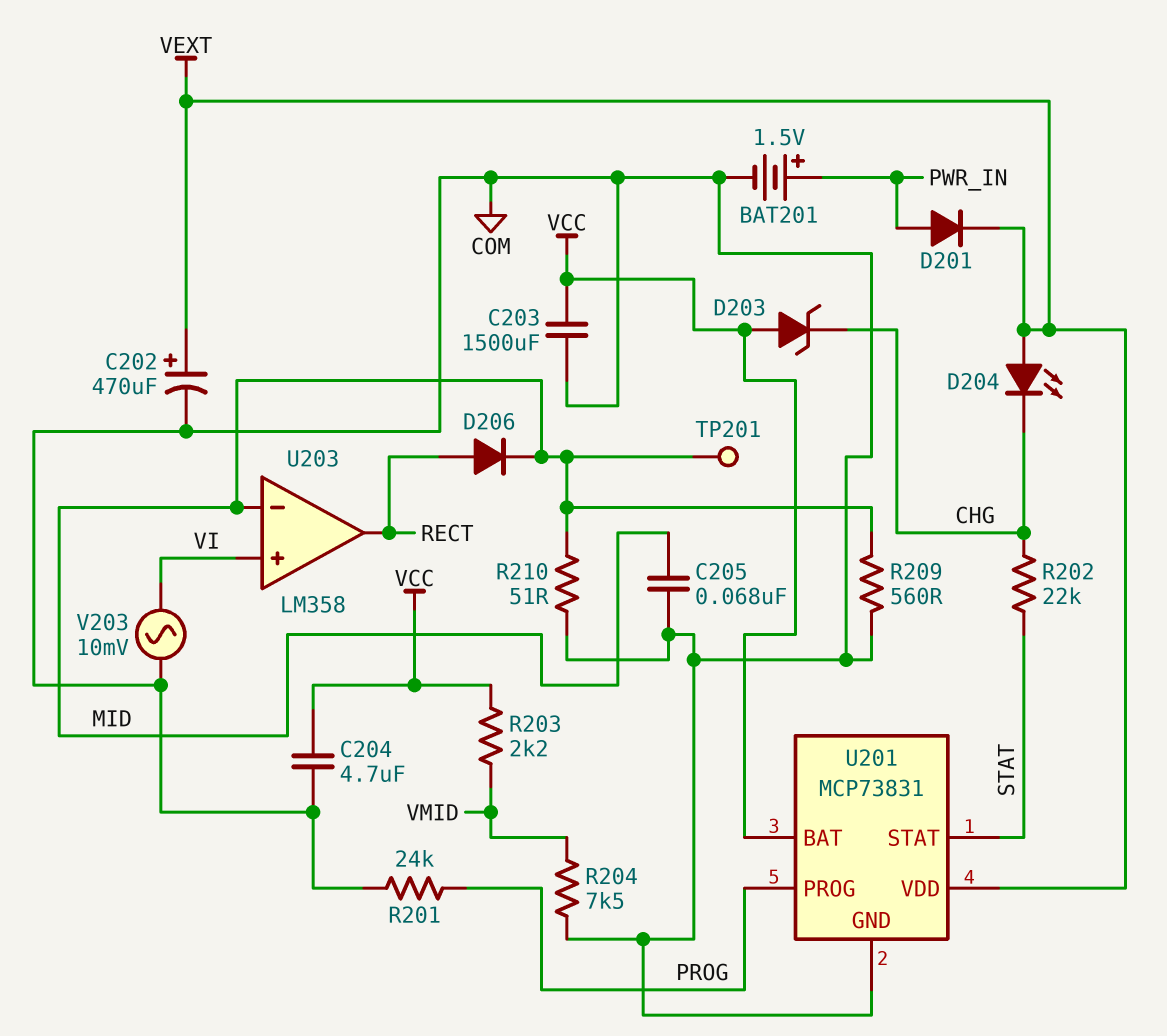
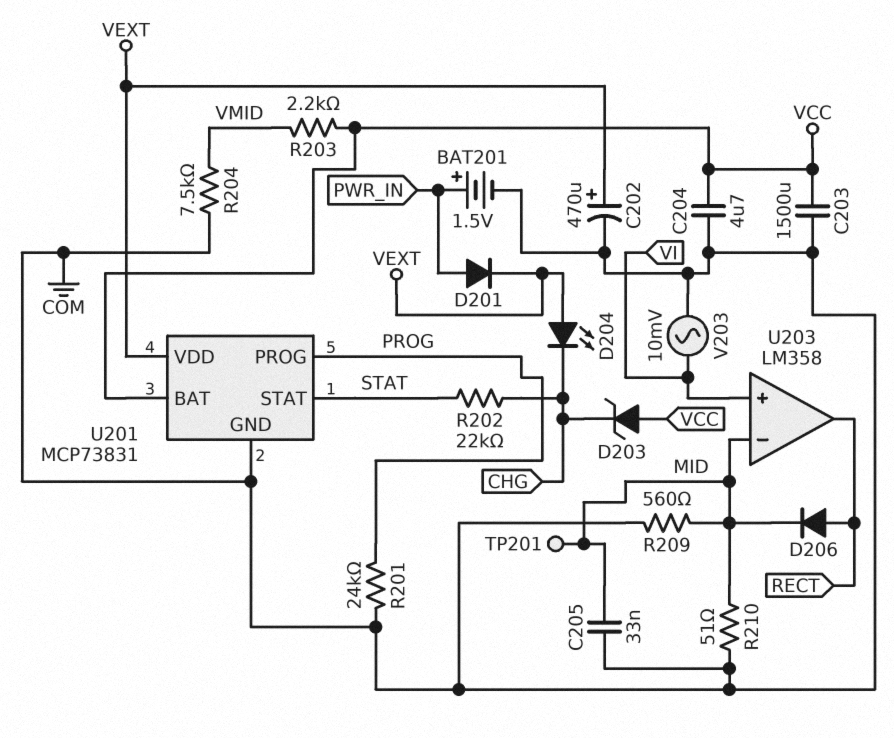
C205: 68nF (COM, MID) -> 33nF (COM, MID)

